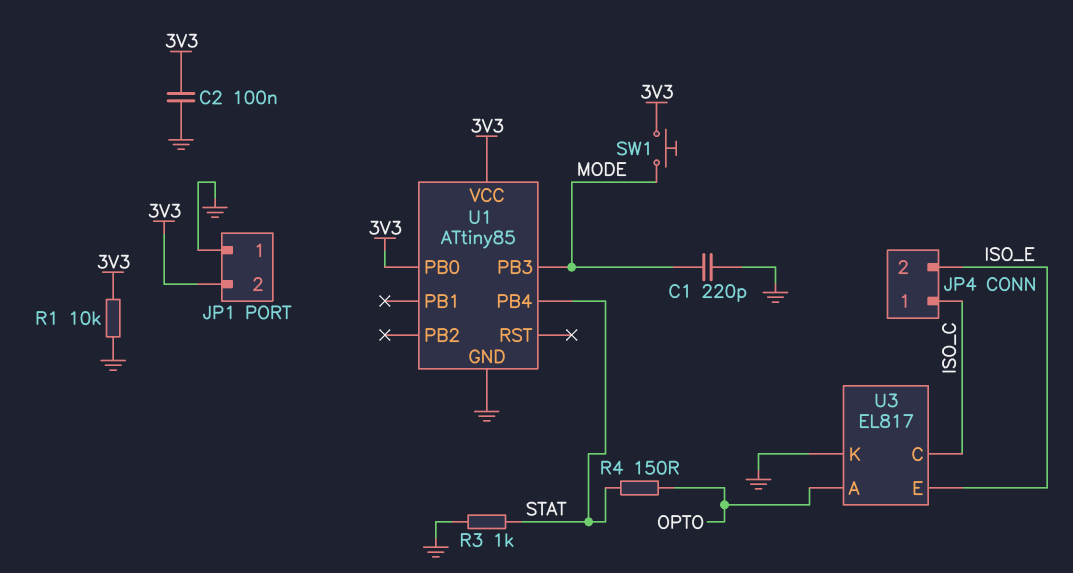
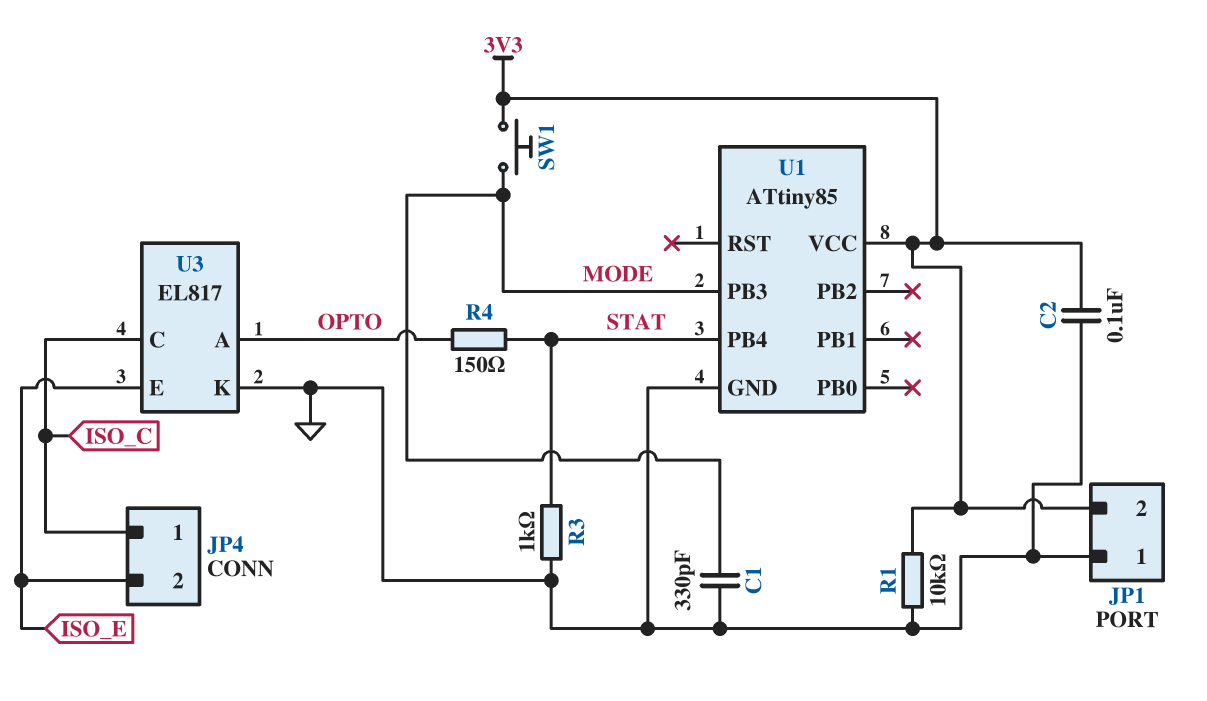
C1: 220pF (GND, MODE) -> 330pF (GND, MODE)
U1 pin PB0: 3V3 -> none

